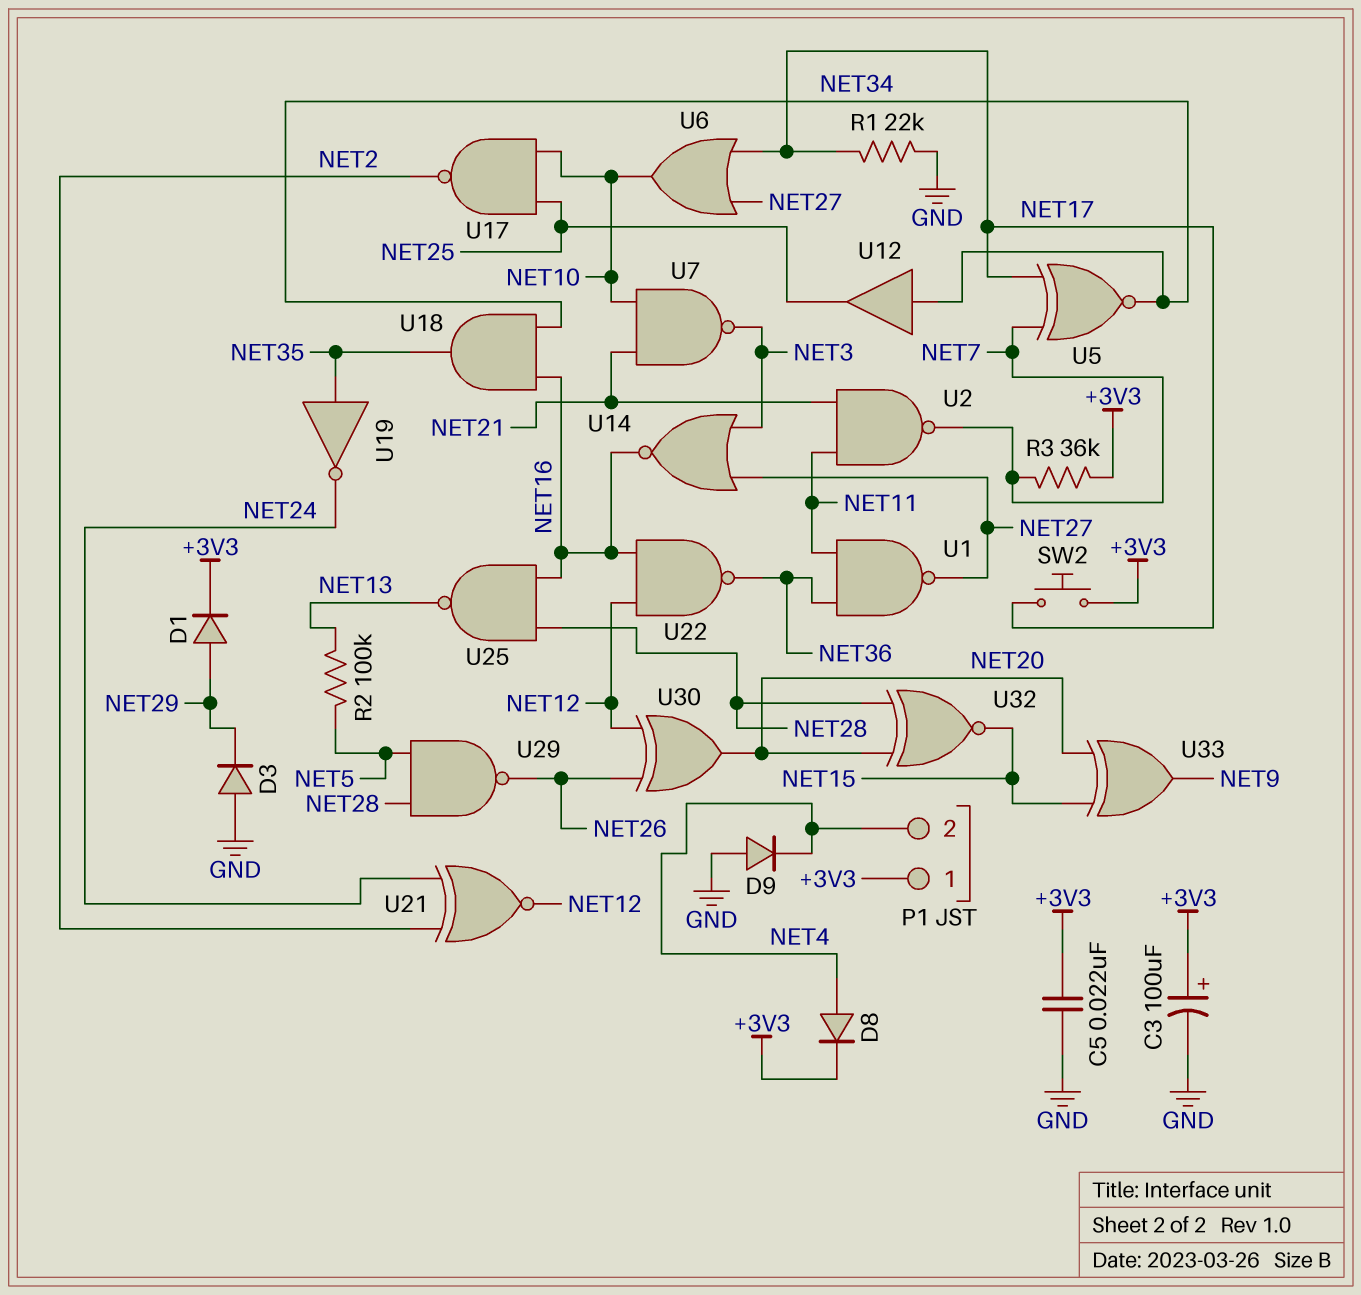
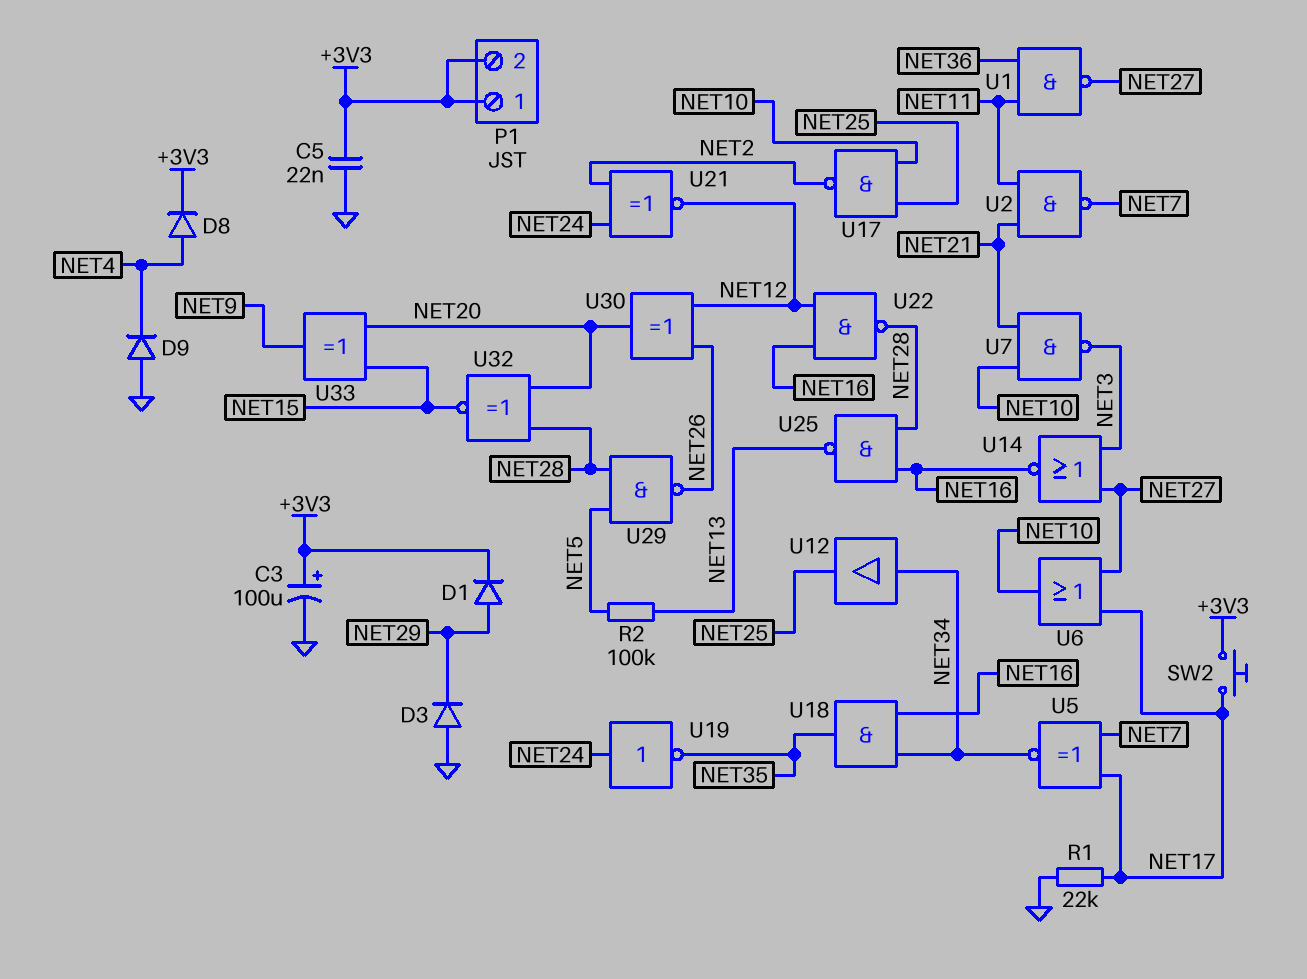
P1 pin 2: NET4 -> +3V3
R3: 36k (+3V3, NET7) -> none
U19: NOT (in NET35, out NET24) -> NOT (in NET24, out NET35)
U22: NAND (in NET12, in NET16, out NET36) -> NAND (in NET12, in NET16, out NET28)

